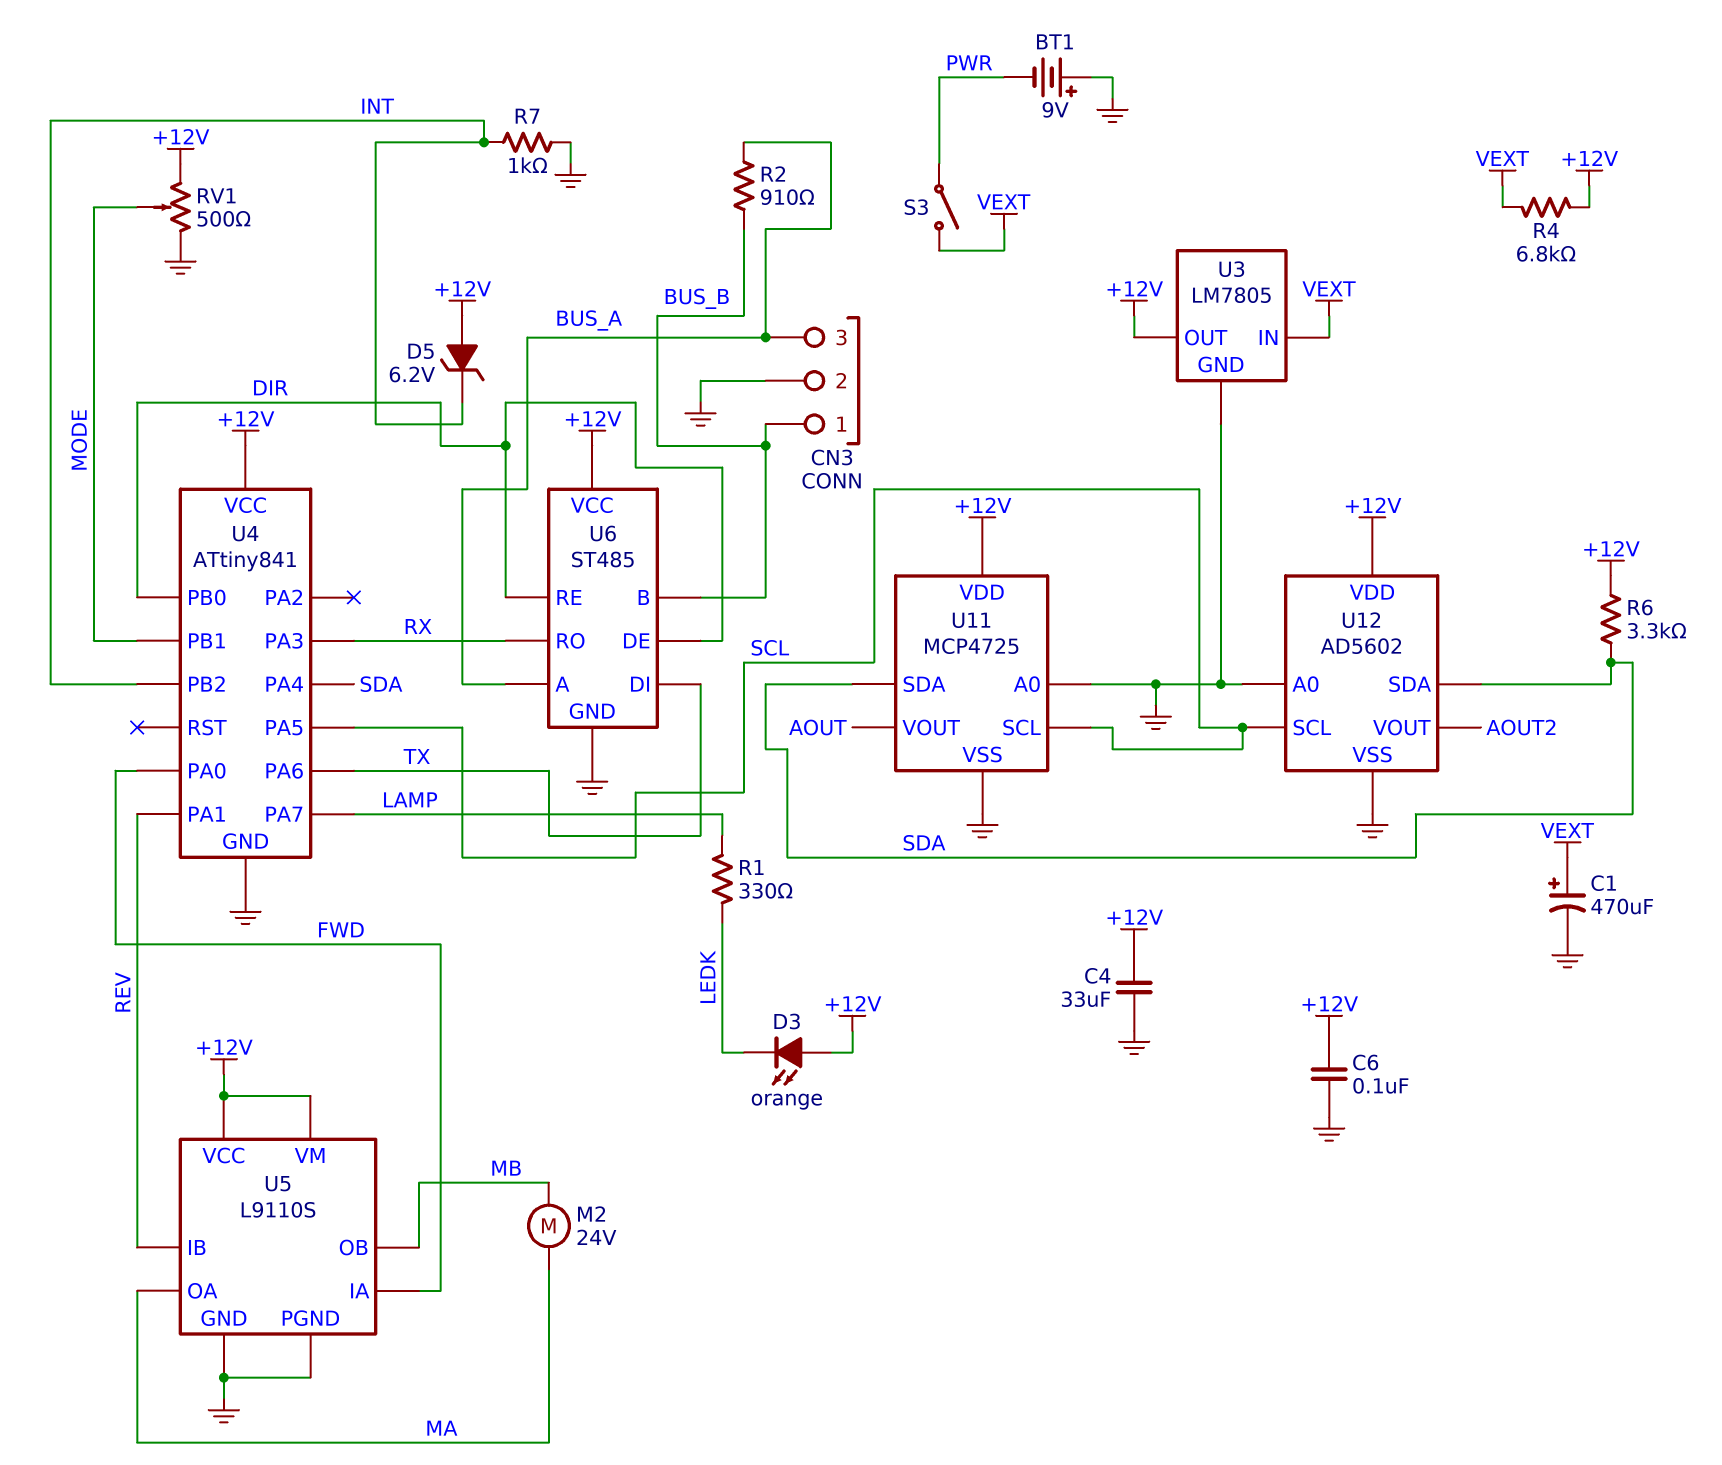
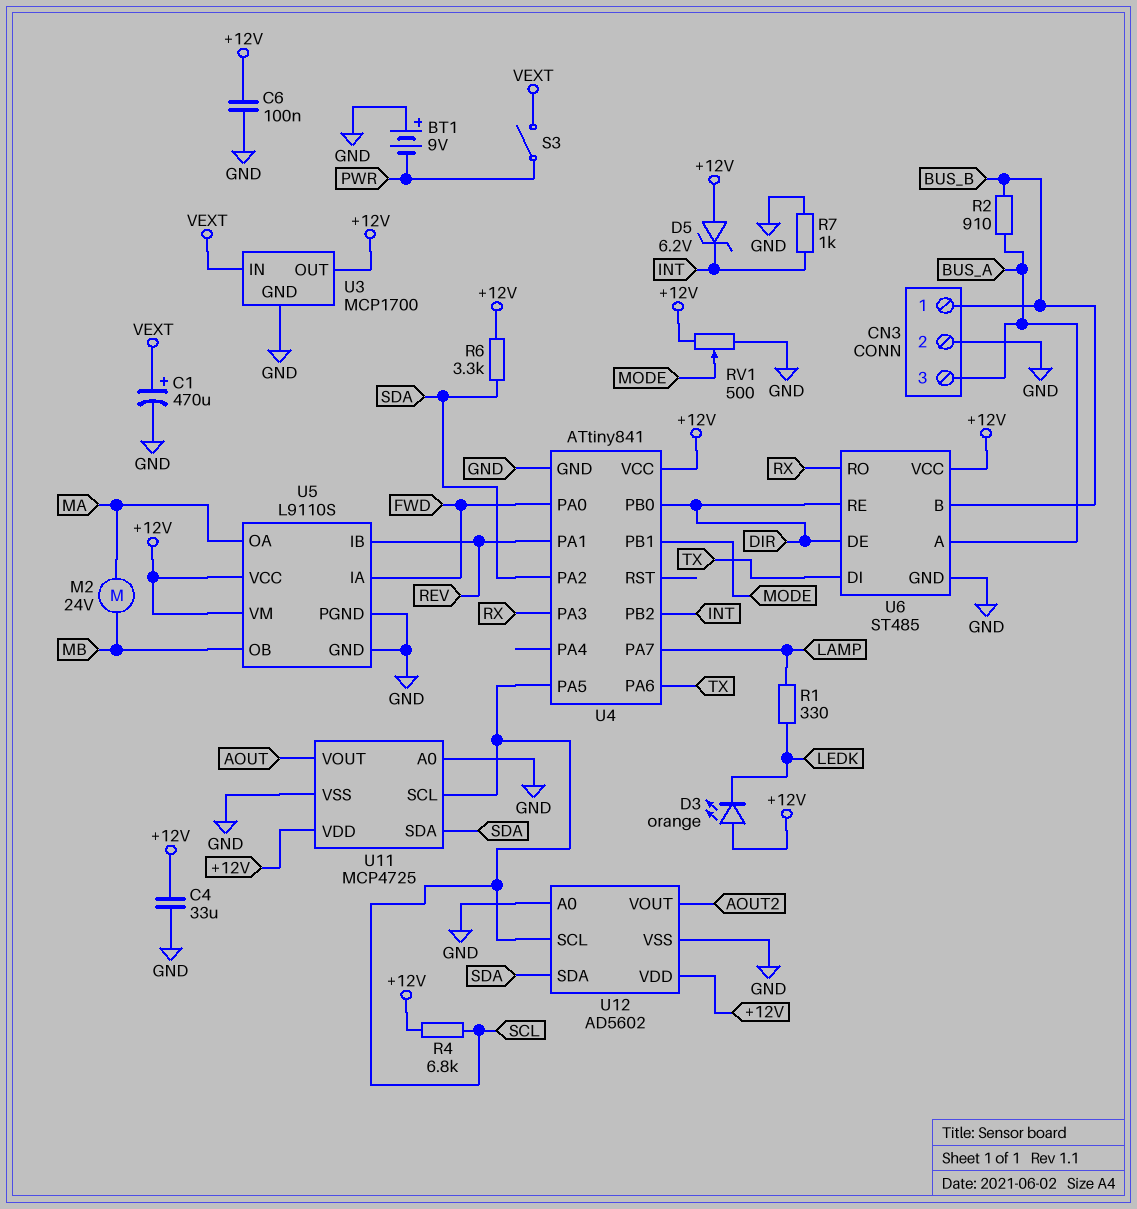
R4: 6.8k (+12V, VEXT) -> 6.8k (+12V, SCL)
U3: LM7805 -> MCP1700
U4 pin PA2: none -> SDA
U4 pin PA4: SDA -> none

